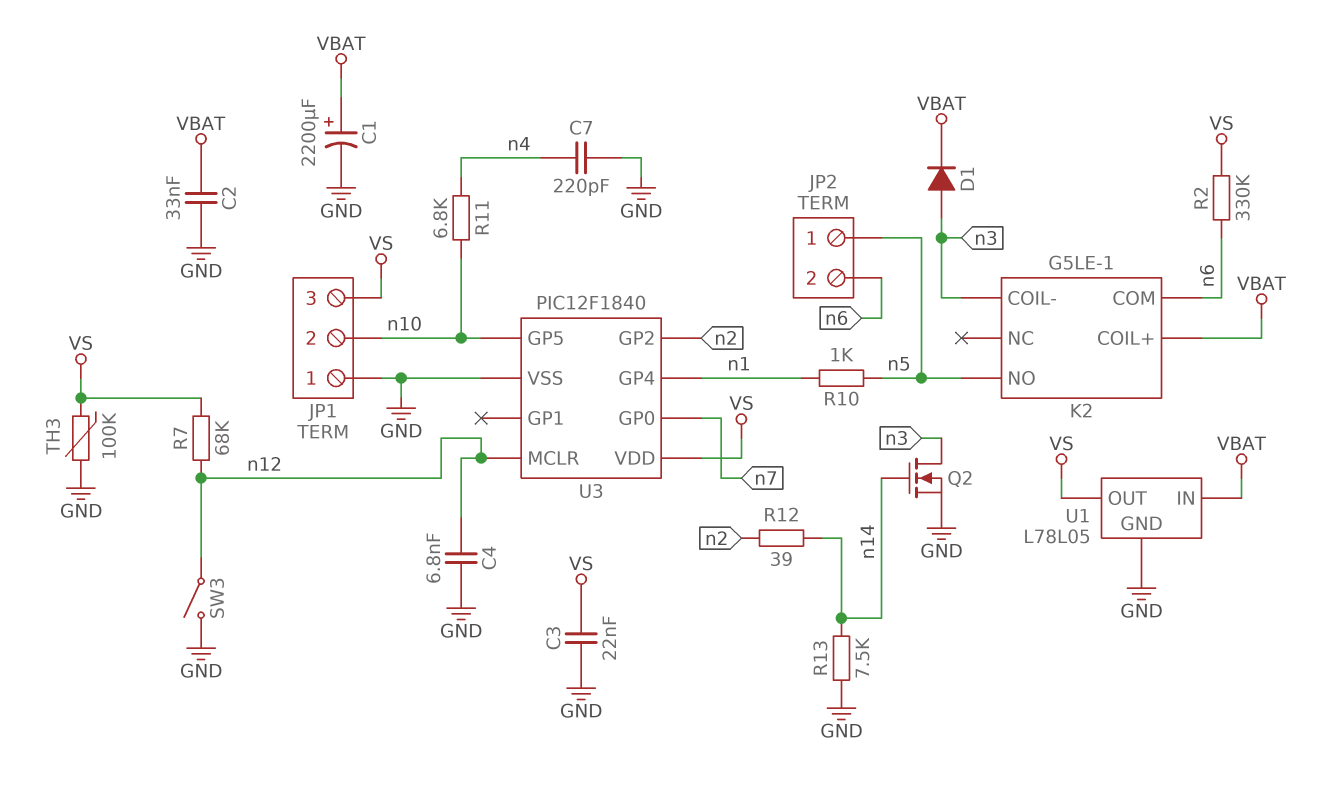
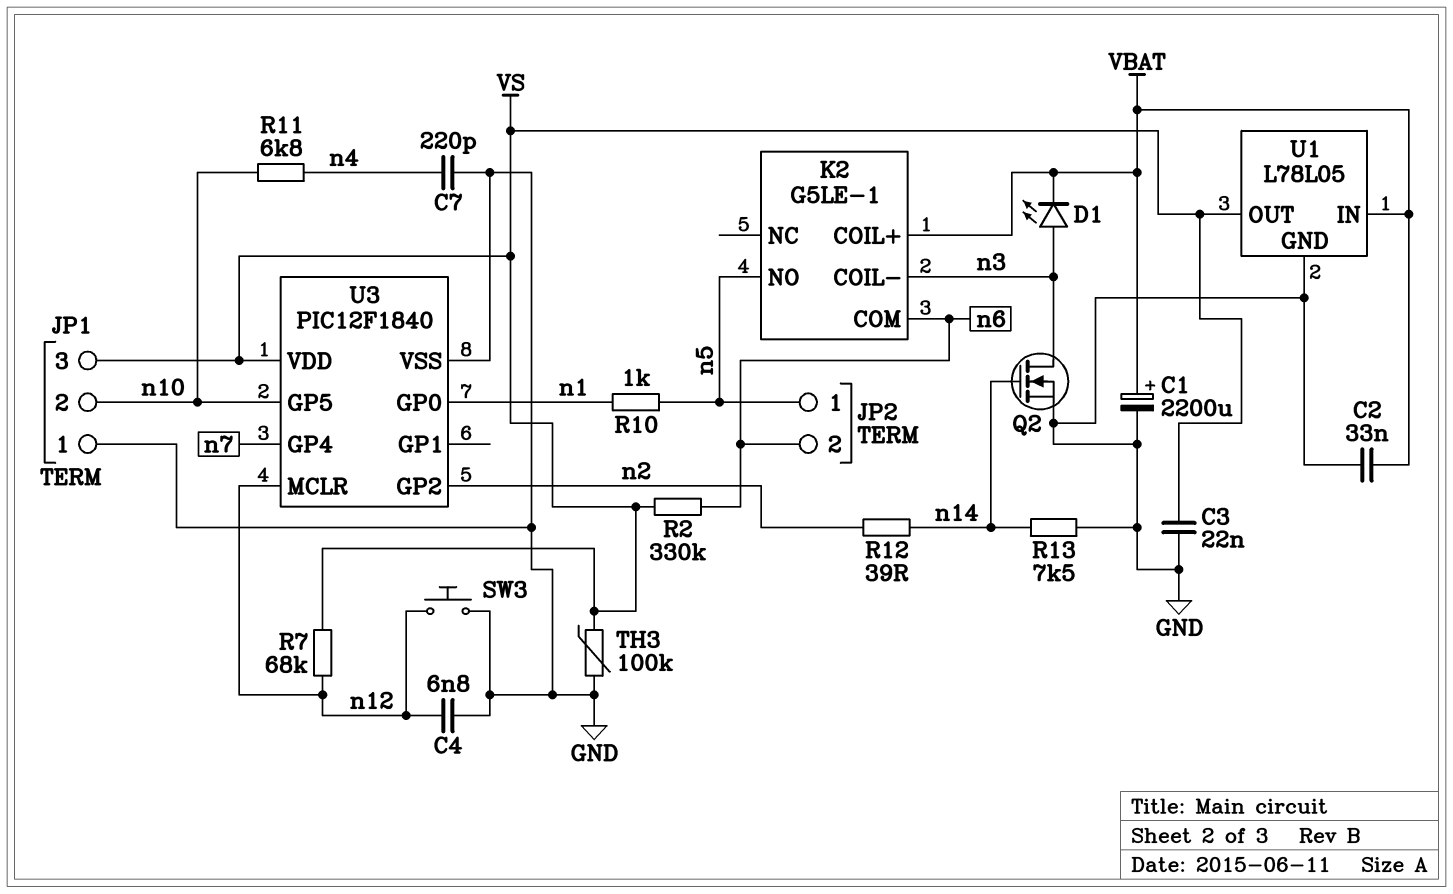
D1: diode (A n3, K VBAT) -> LED (A n3, K VBAT)
SW3: switch (GND, n12) -> button (GND, n12)
U3 pin GP0: n7 -> n1
U3 pin GP4: n1 -> n7

